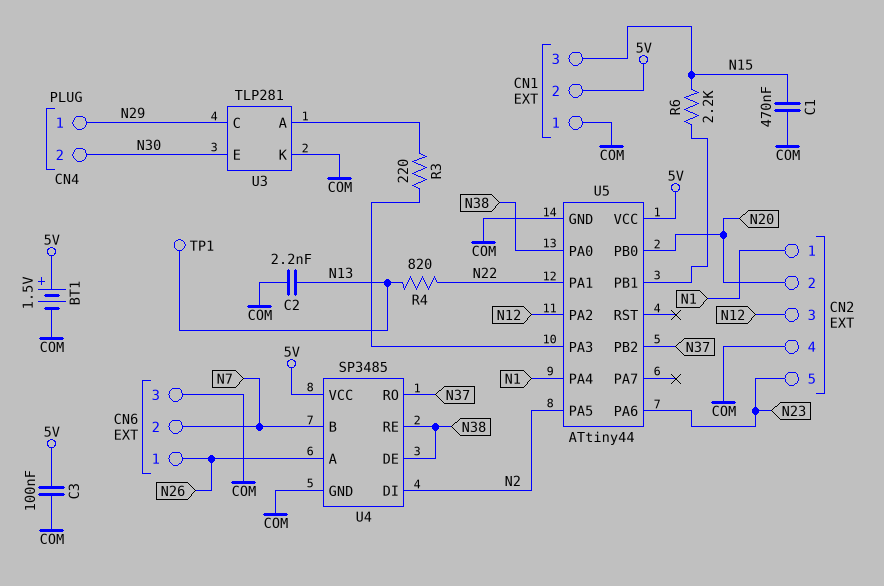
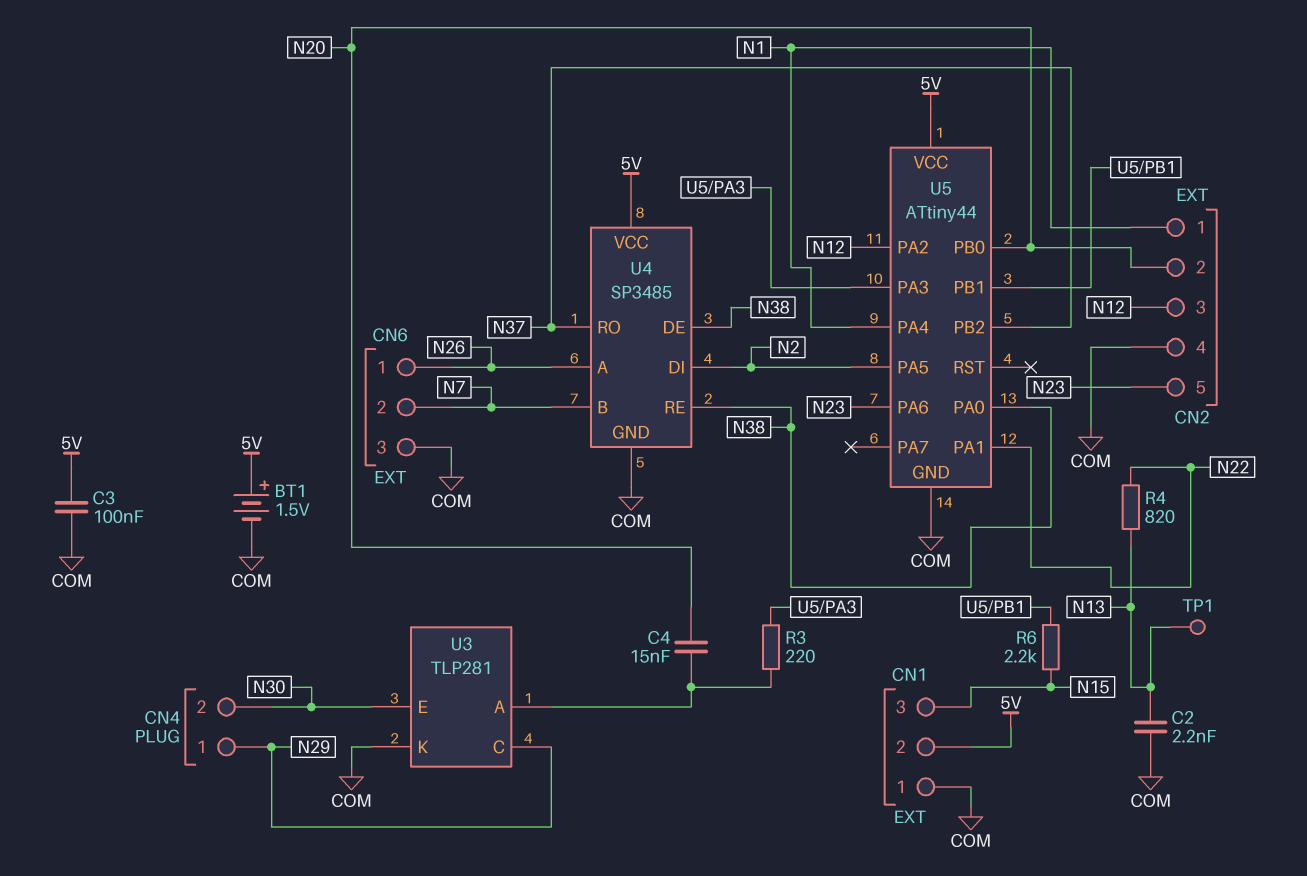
C1: 470nF (COM, N15) -> none
C4: none -> 15nF (N20, U3/A)

